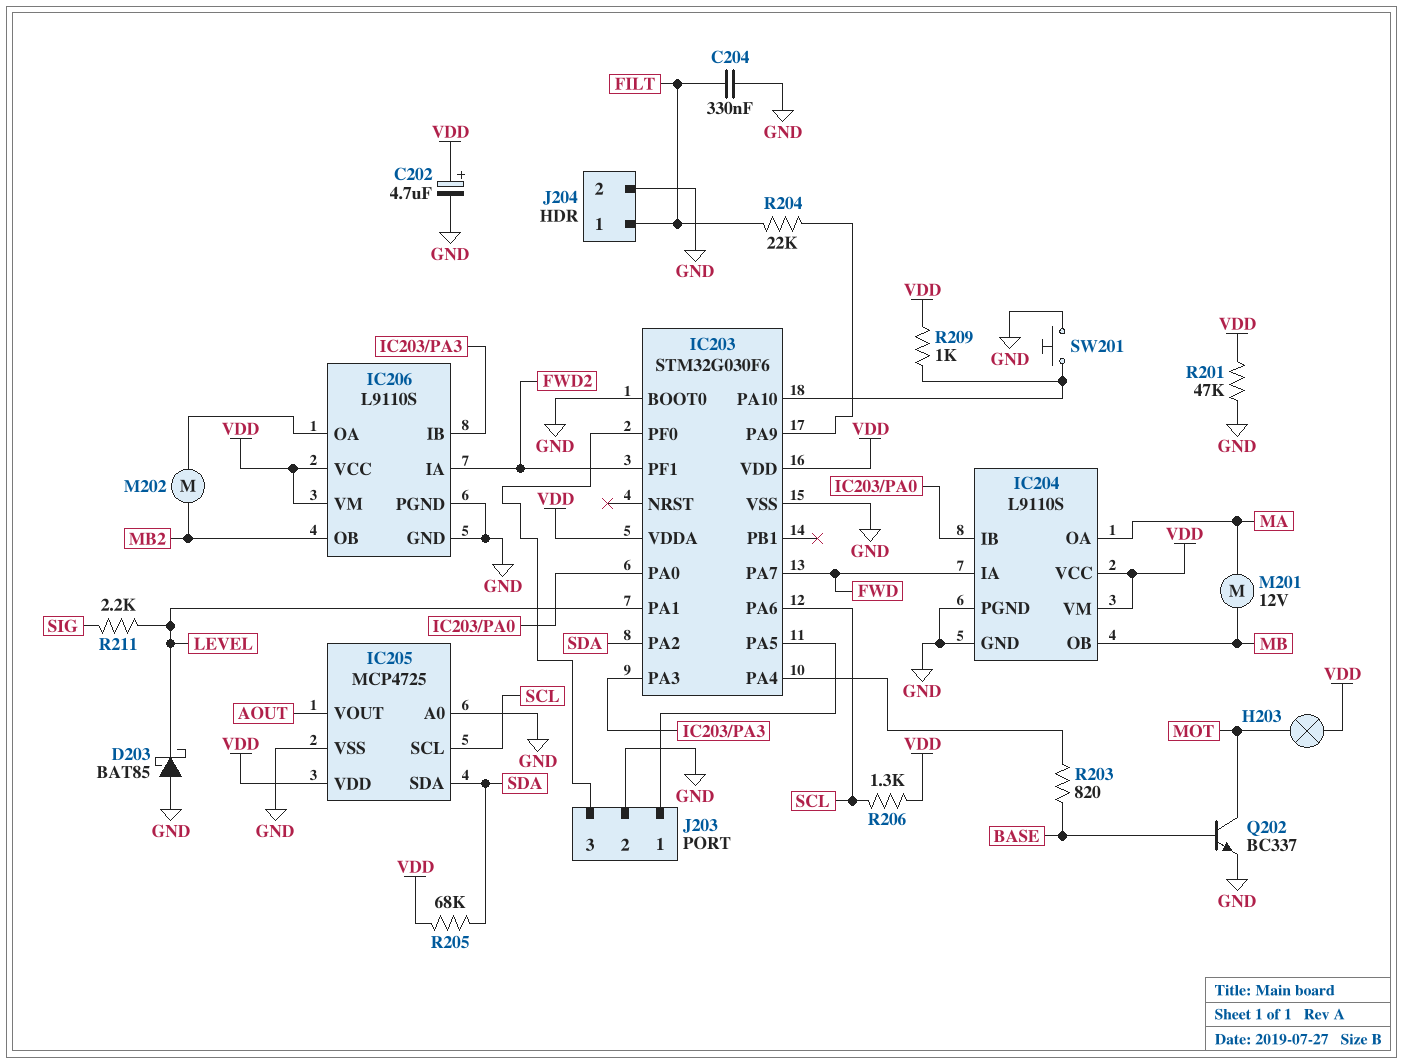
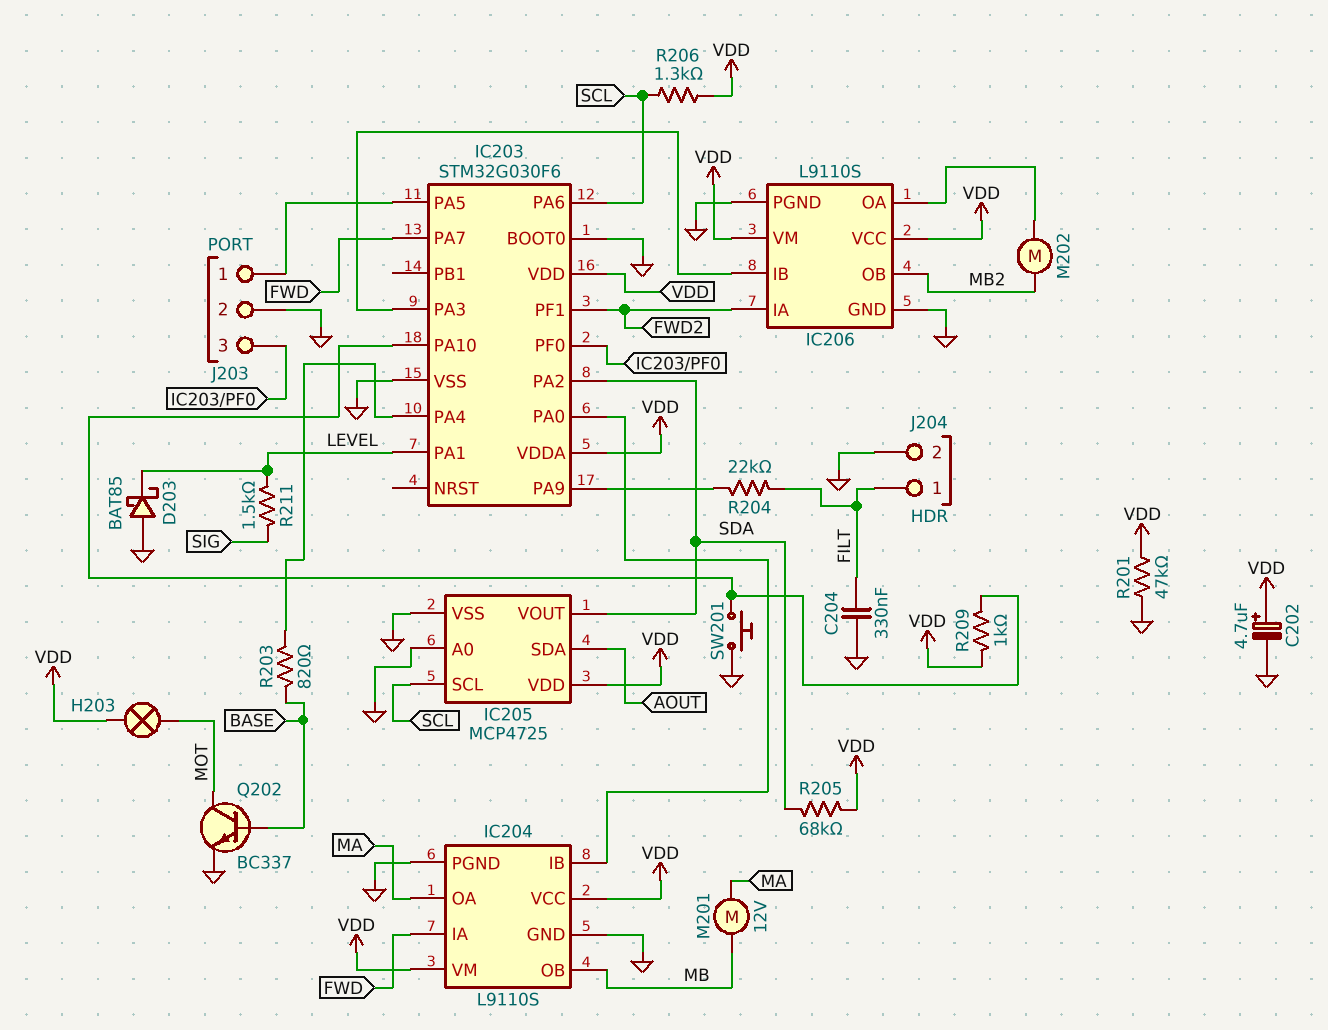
IC205 pin SDA: SDA -> AOUT
IC205 pin VOUT: AOUT -> SDA
R211: 2.2k (LEVEL, SIG) -> 1.5k (LEVEL, SIG)

